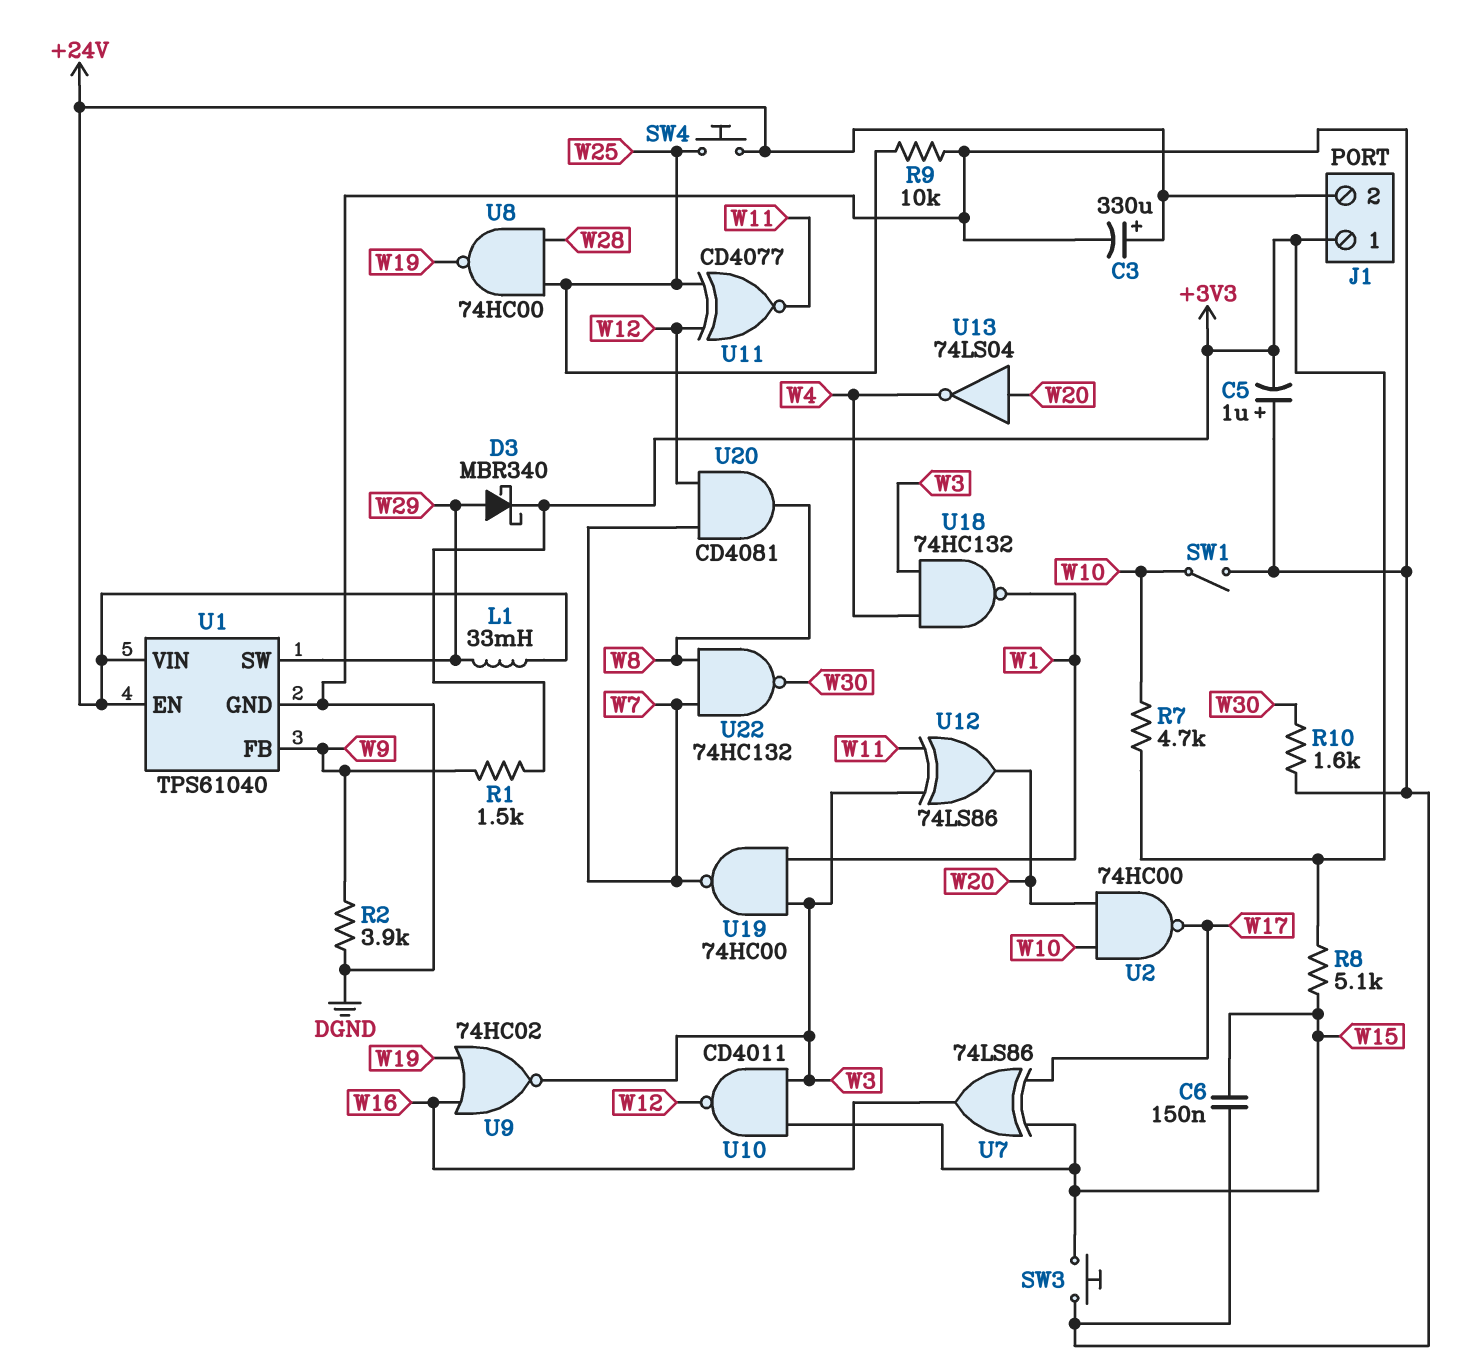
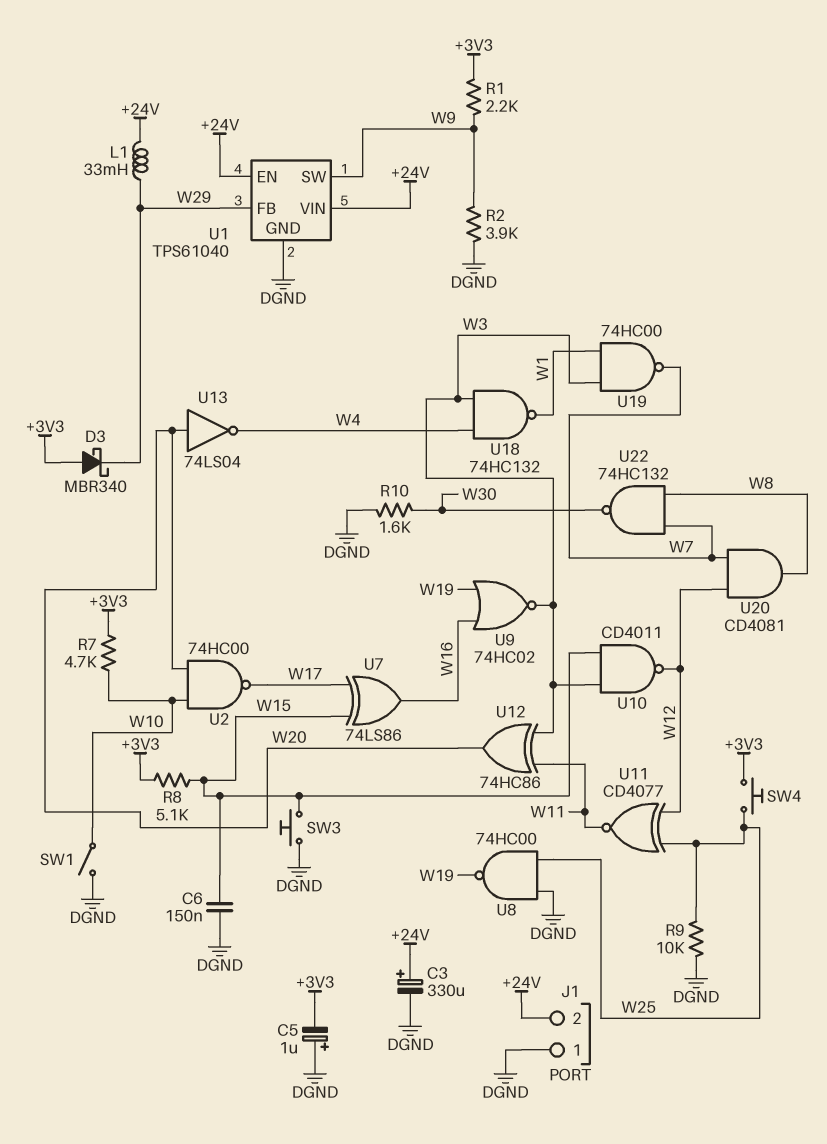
D3: schottky MBR340 (A W29, K +3V3) -> schottky MBR340 (A +3V3, K W29)
J1 pin 1: +3V3 -> DGND
R1: 1.5k (+3V3, W9) -> 2.2k (+3V3, W9)
SW4: button (+24V, W25) -> button (+3V3, W25)
U1 pin FB: W9 -> W29
U1 pin SW: W29 -> W9
U8: NAND 74HC00 (in W25, in W28, out W19) -> NAND 74HC00 (in DGND, in W25, out W19)
U12: XOR 74LS86 (in W3, in W11, out W20) -> XOR 74HC86 (in W3, in W11, out W20)

